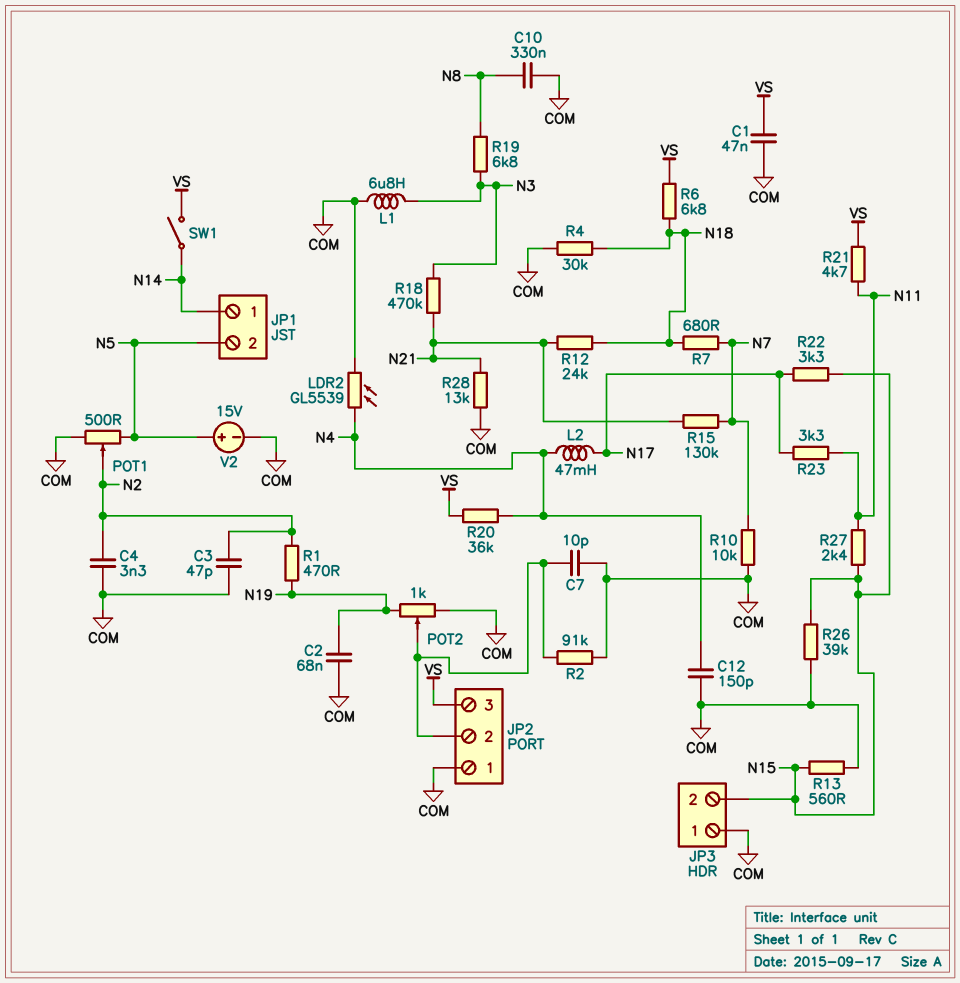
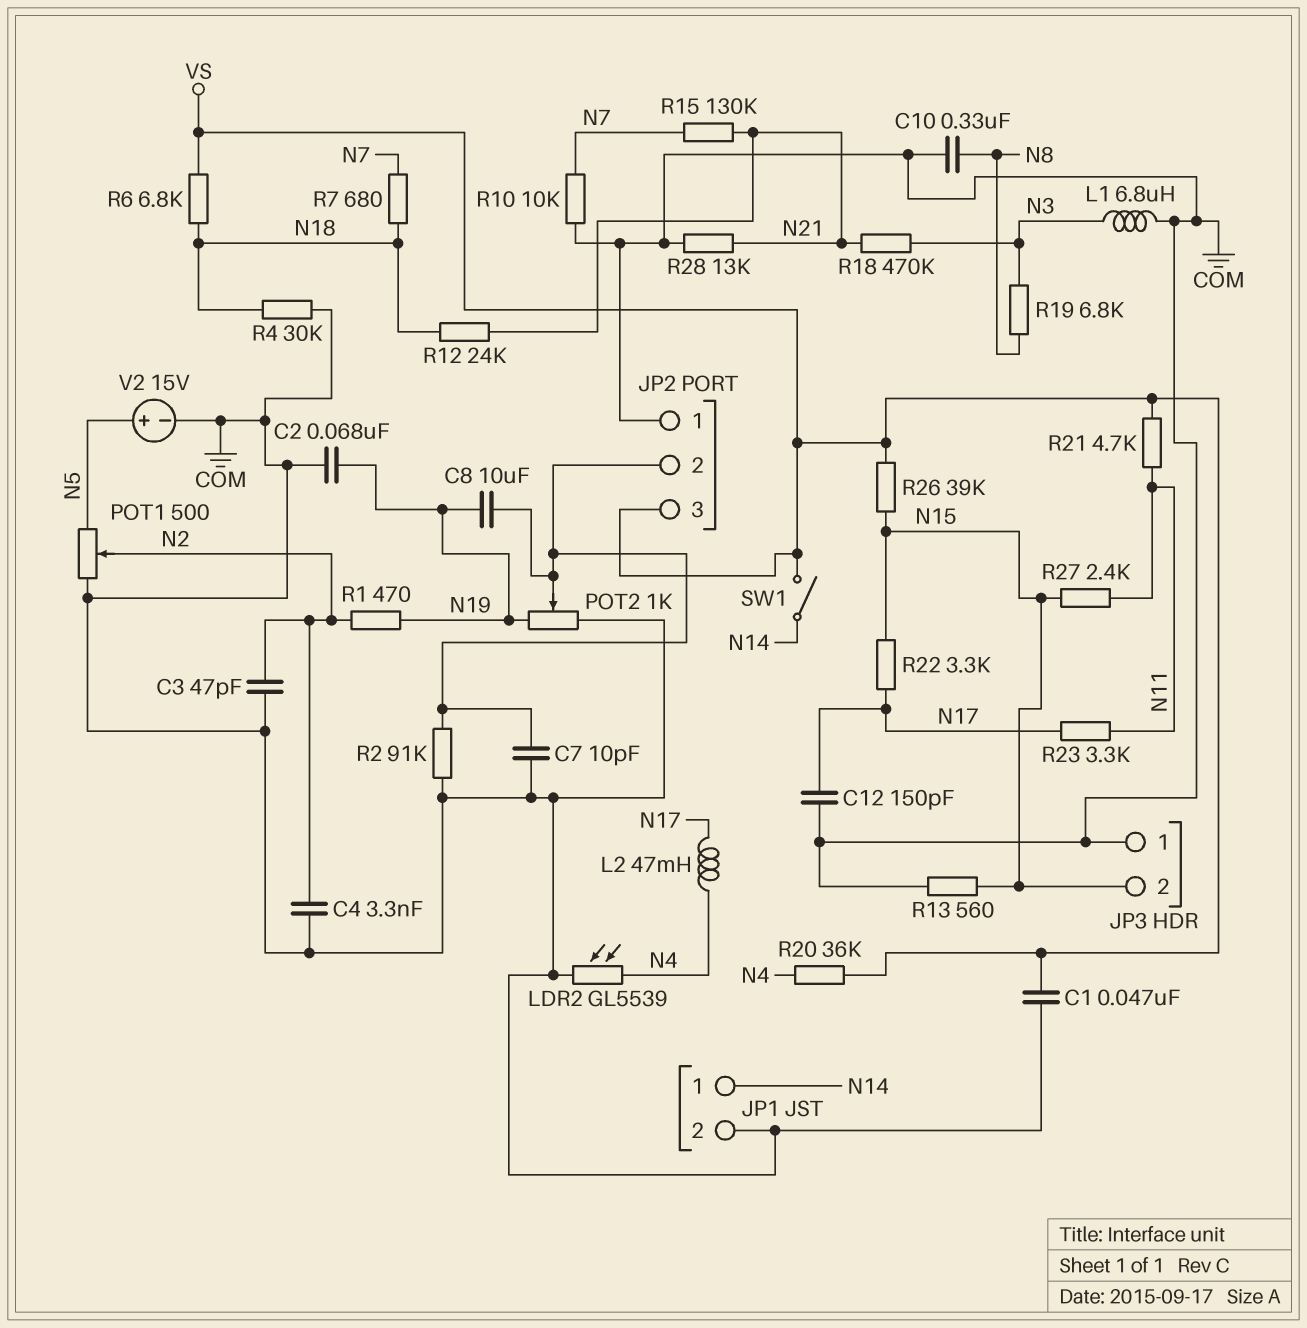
C8: none -> 10uF (JP2/2, N19)
C12: 150pF (COM, N4) -> 150pF (COM, N17)
JP1 pin 2: N5 -> COM
R26: 39k (COM, N15) -> 39k (N15, VS)

